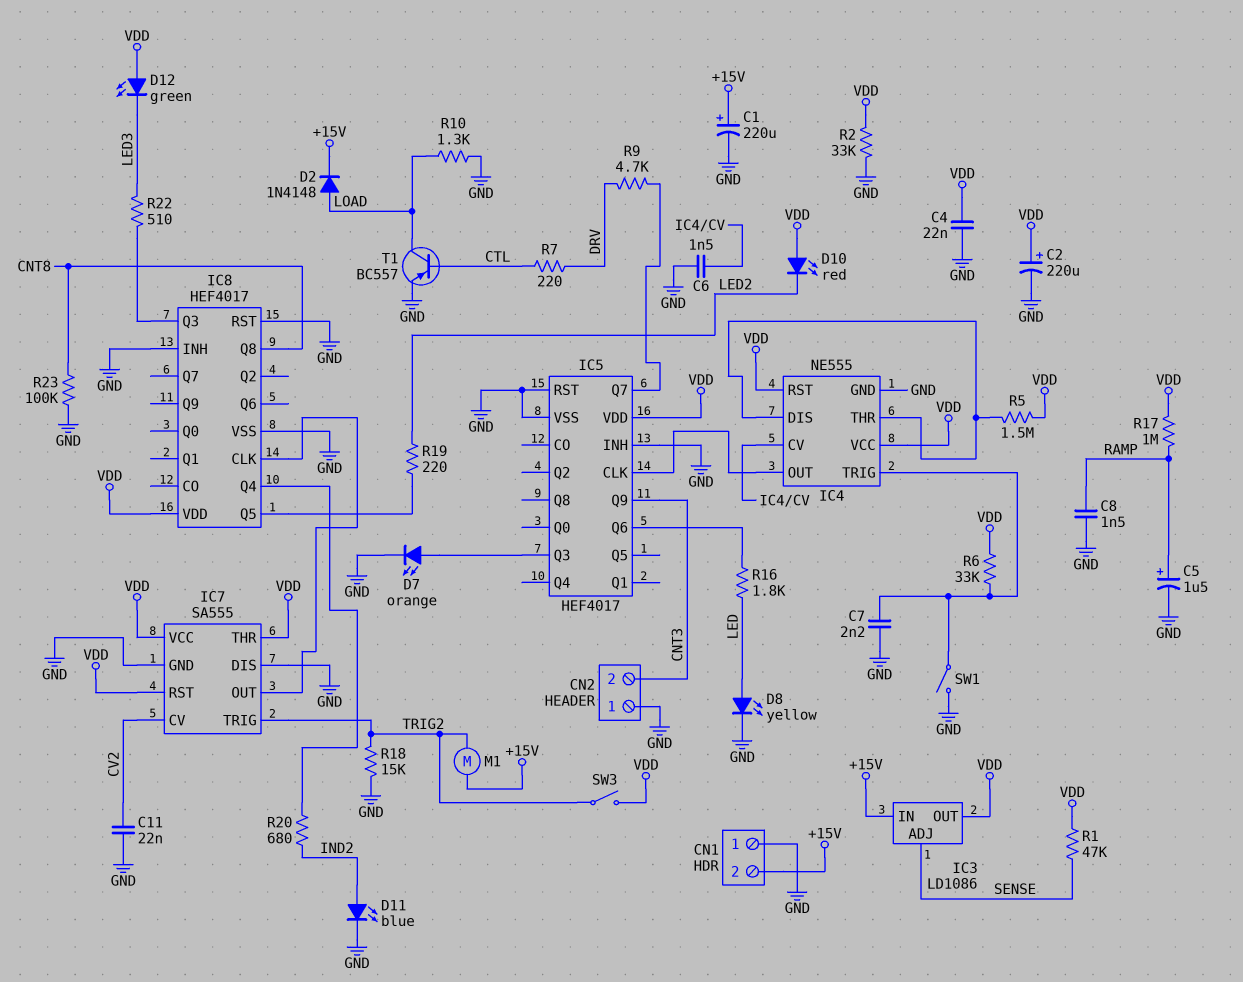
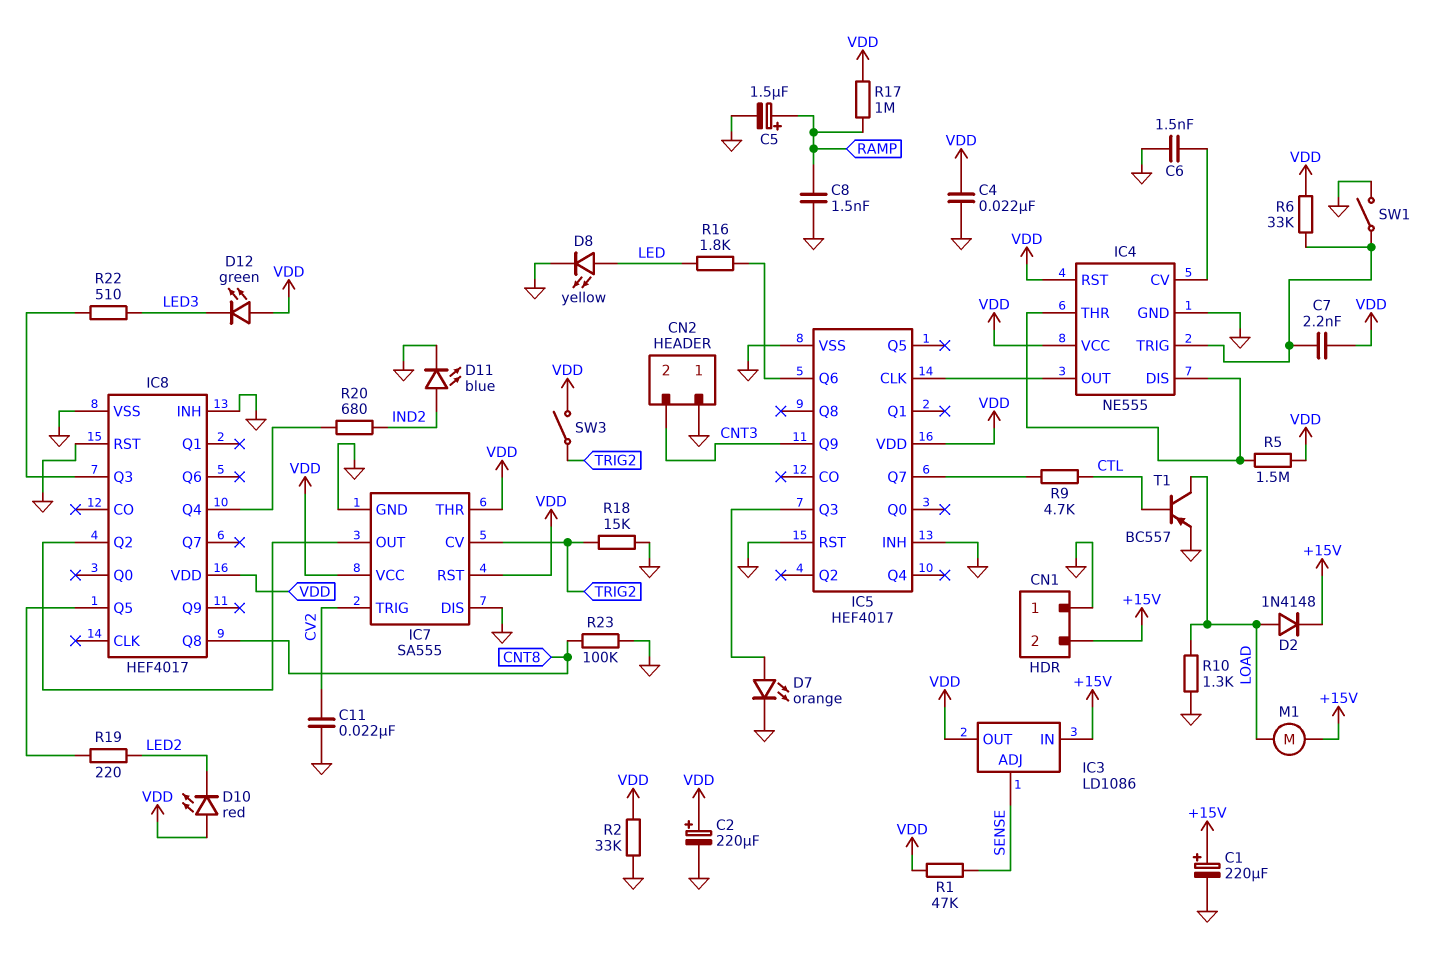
C7: 2.2nF (GND, IC4/TRIG) -> 2.2nF (IC4/TRIG, VDD)
IC7 pin CV: CV2 -> TRIG2
IC7 pin TRIG: TRIG2 -> CV2
IC8 pin CLK: IC7/OUT -> none
IC8 pin Q2: none -> IC7/OUT
M1: motor (+15V, TRIG2) -> motor (+15V, LOAD)
R7: 220 (CTL, DRV) -> none
R9: 4.7k (DRV, IC5/Q7) -> 4.7k (CTL, IC5/Q7)

